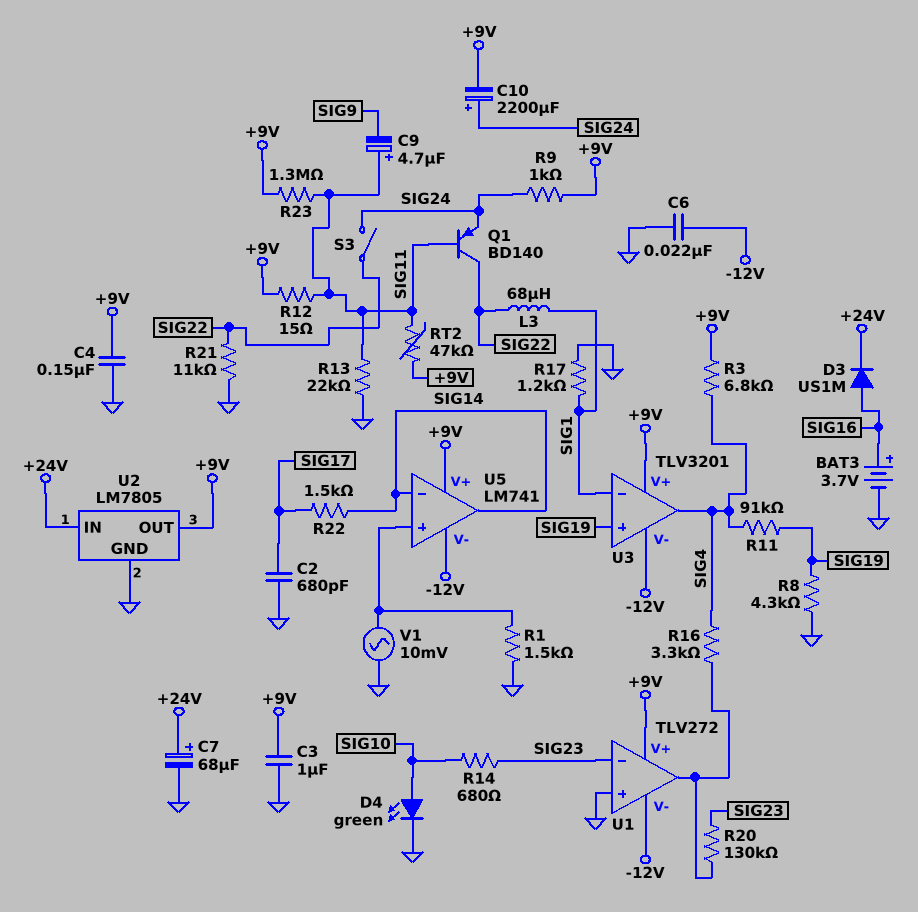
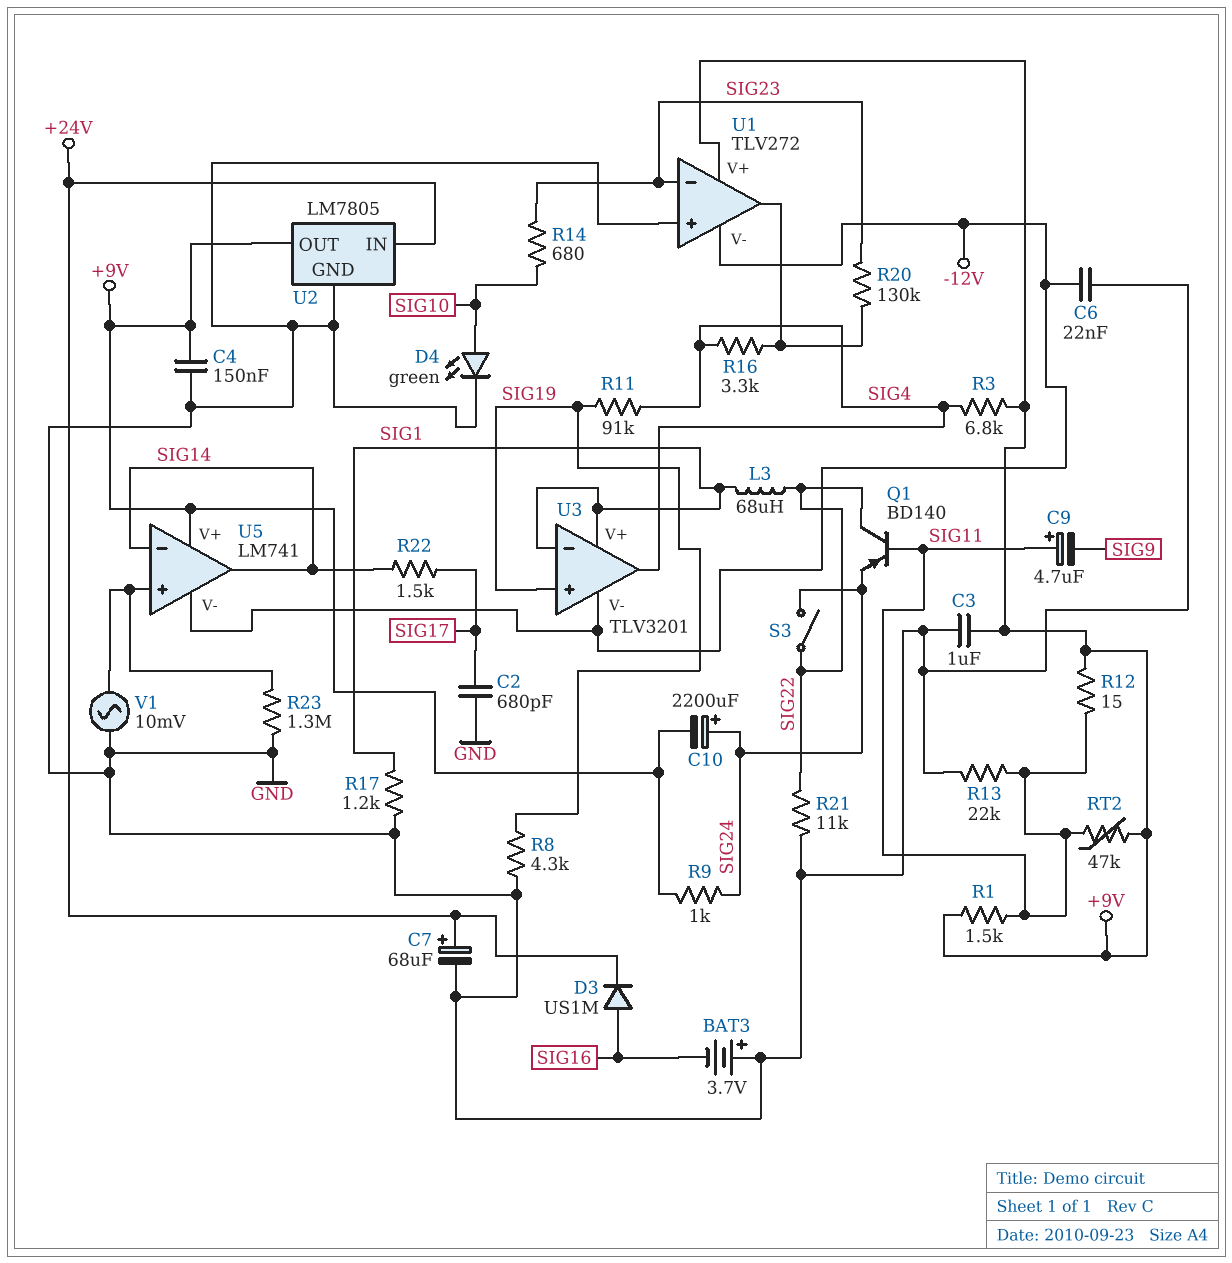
BAT3: 3.7V (plus SIG16, minus GND) -> 3.7V (plus GND, minus SIG16)
R1: 1.5k (GND, U5/in+) -> 1.5k (+9V, SIG11)
R23: 1.3M (+9V, SIG11) -> 1.3M (GND, U5/in+)
U3 pin V+: +9V -> SIG1

